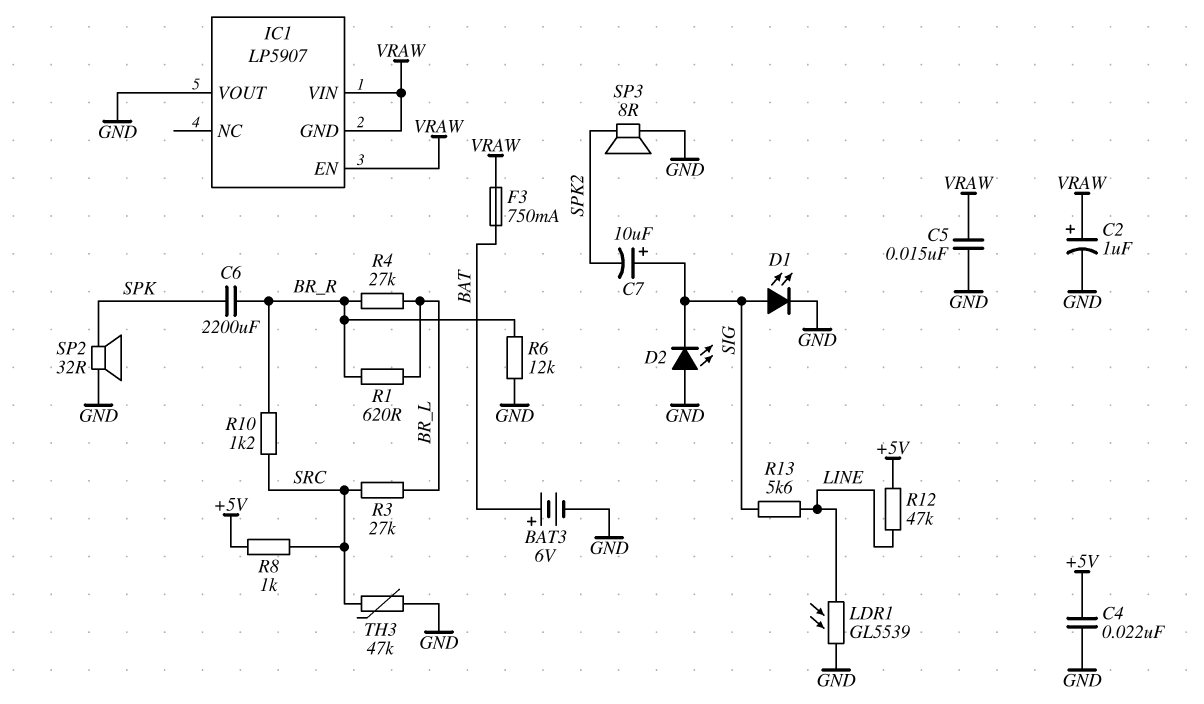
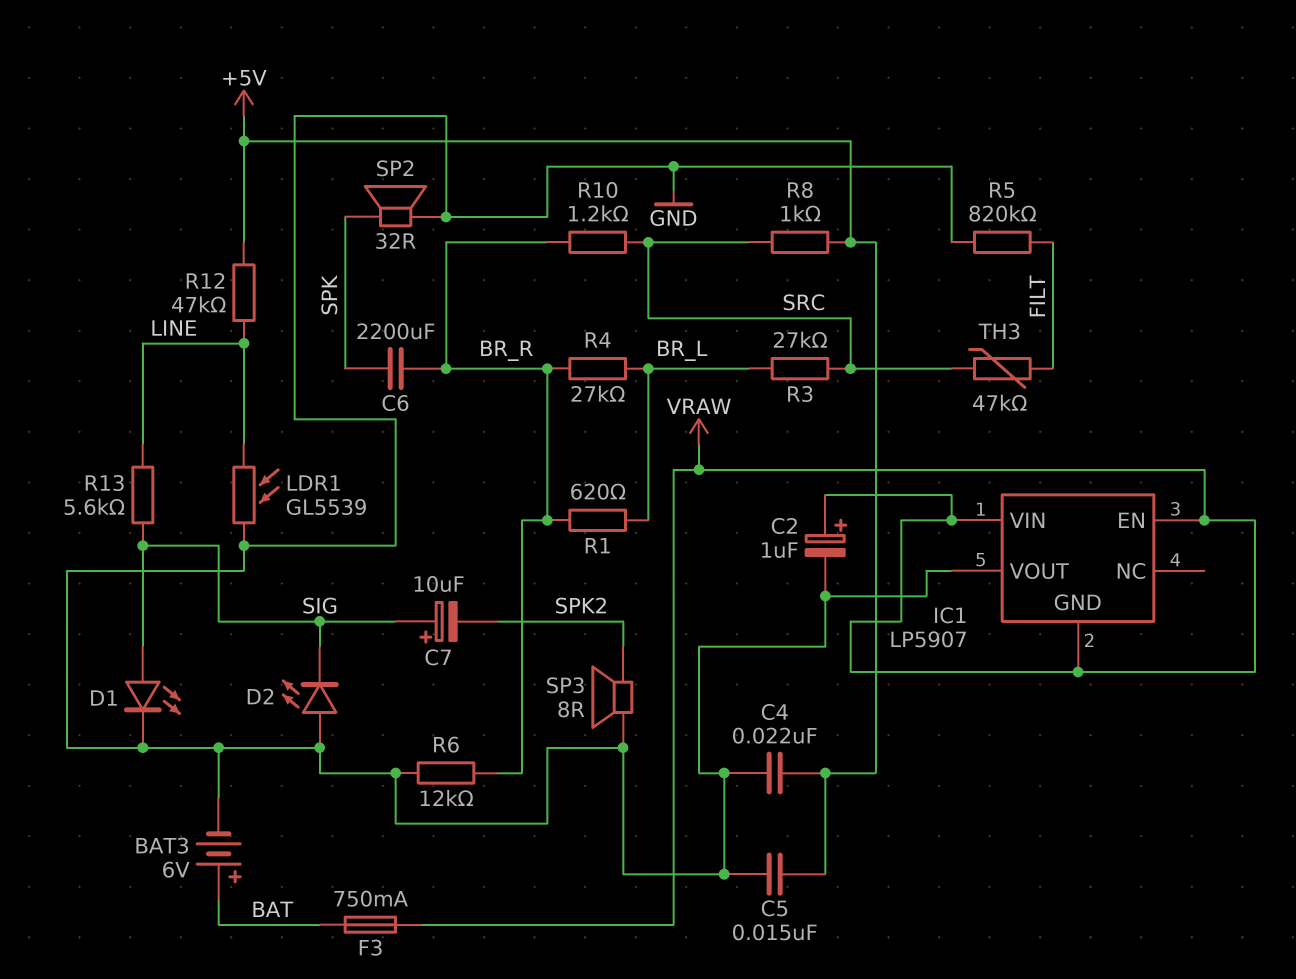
C5: 15nF (GND, VRAW) -> 15nF (+5V, GND)
R5: none -> 820k (FILT, GND)
TH3: 47k (GND, SRC) -> 47k (FILT, SRC)

